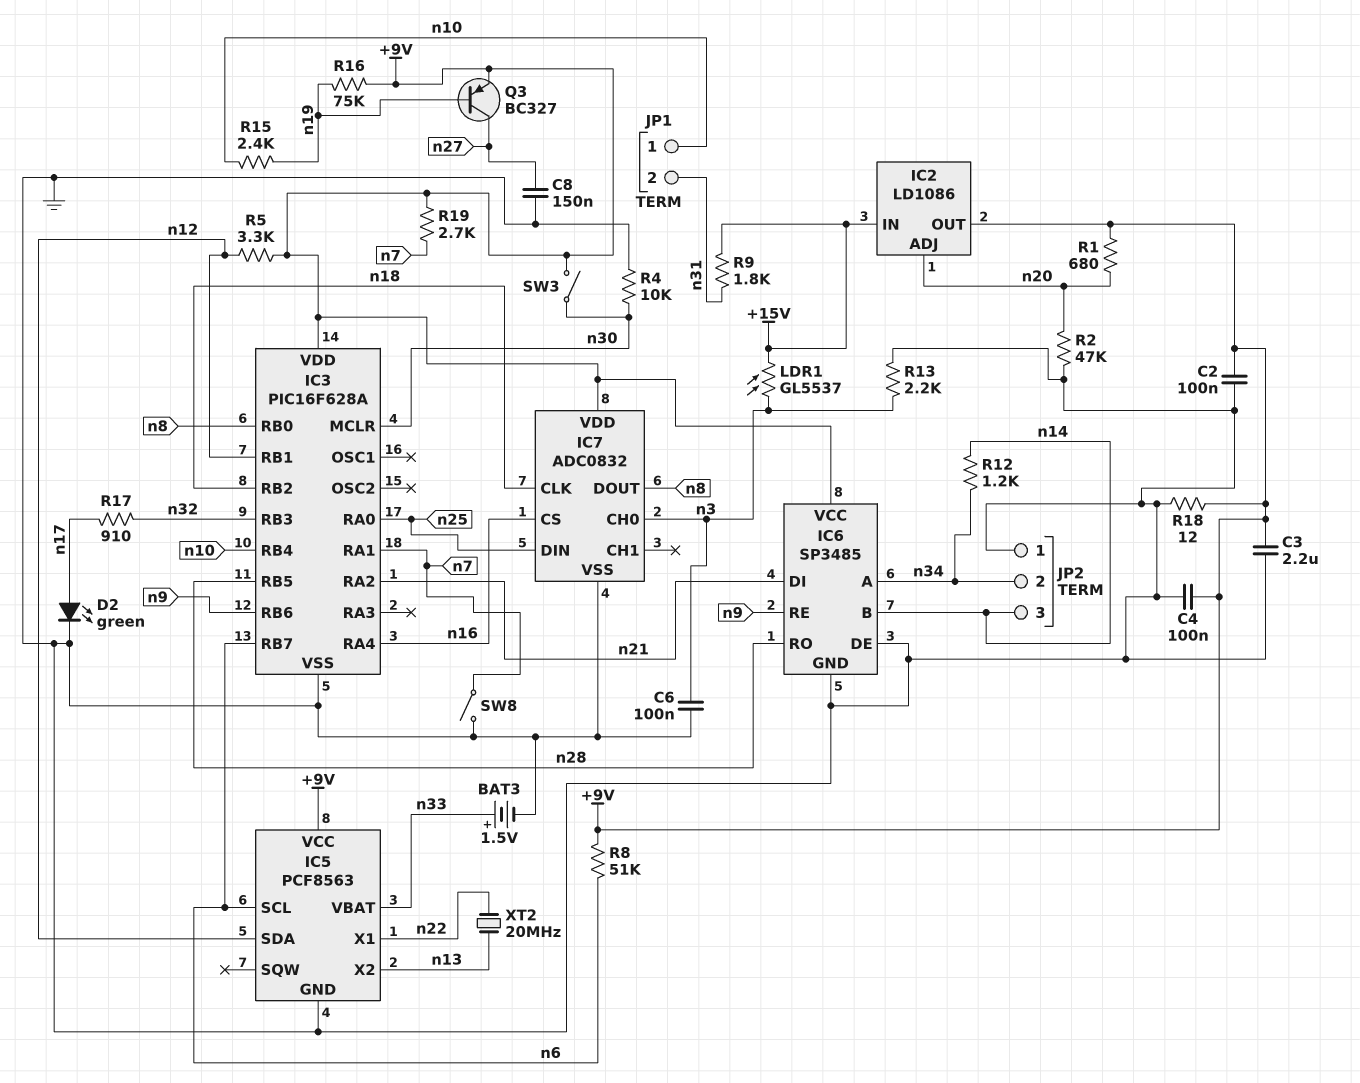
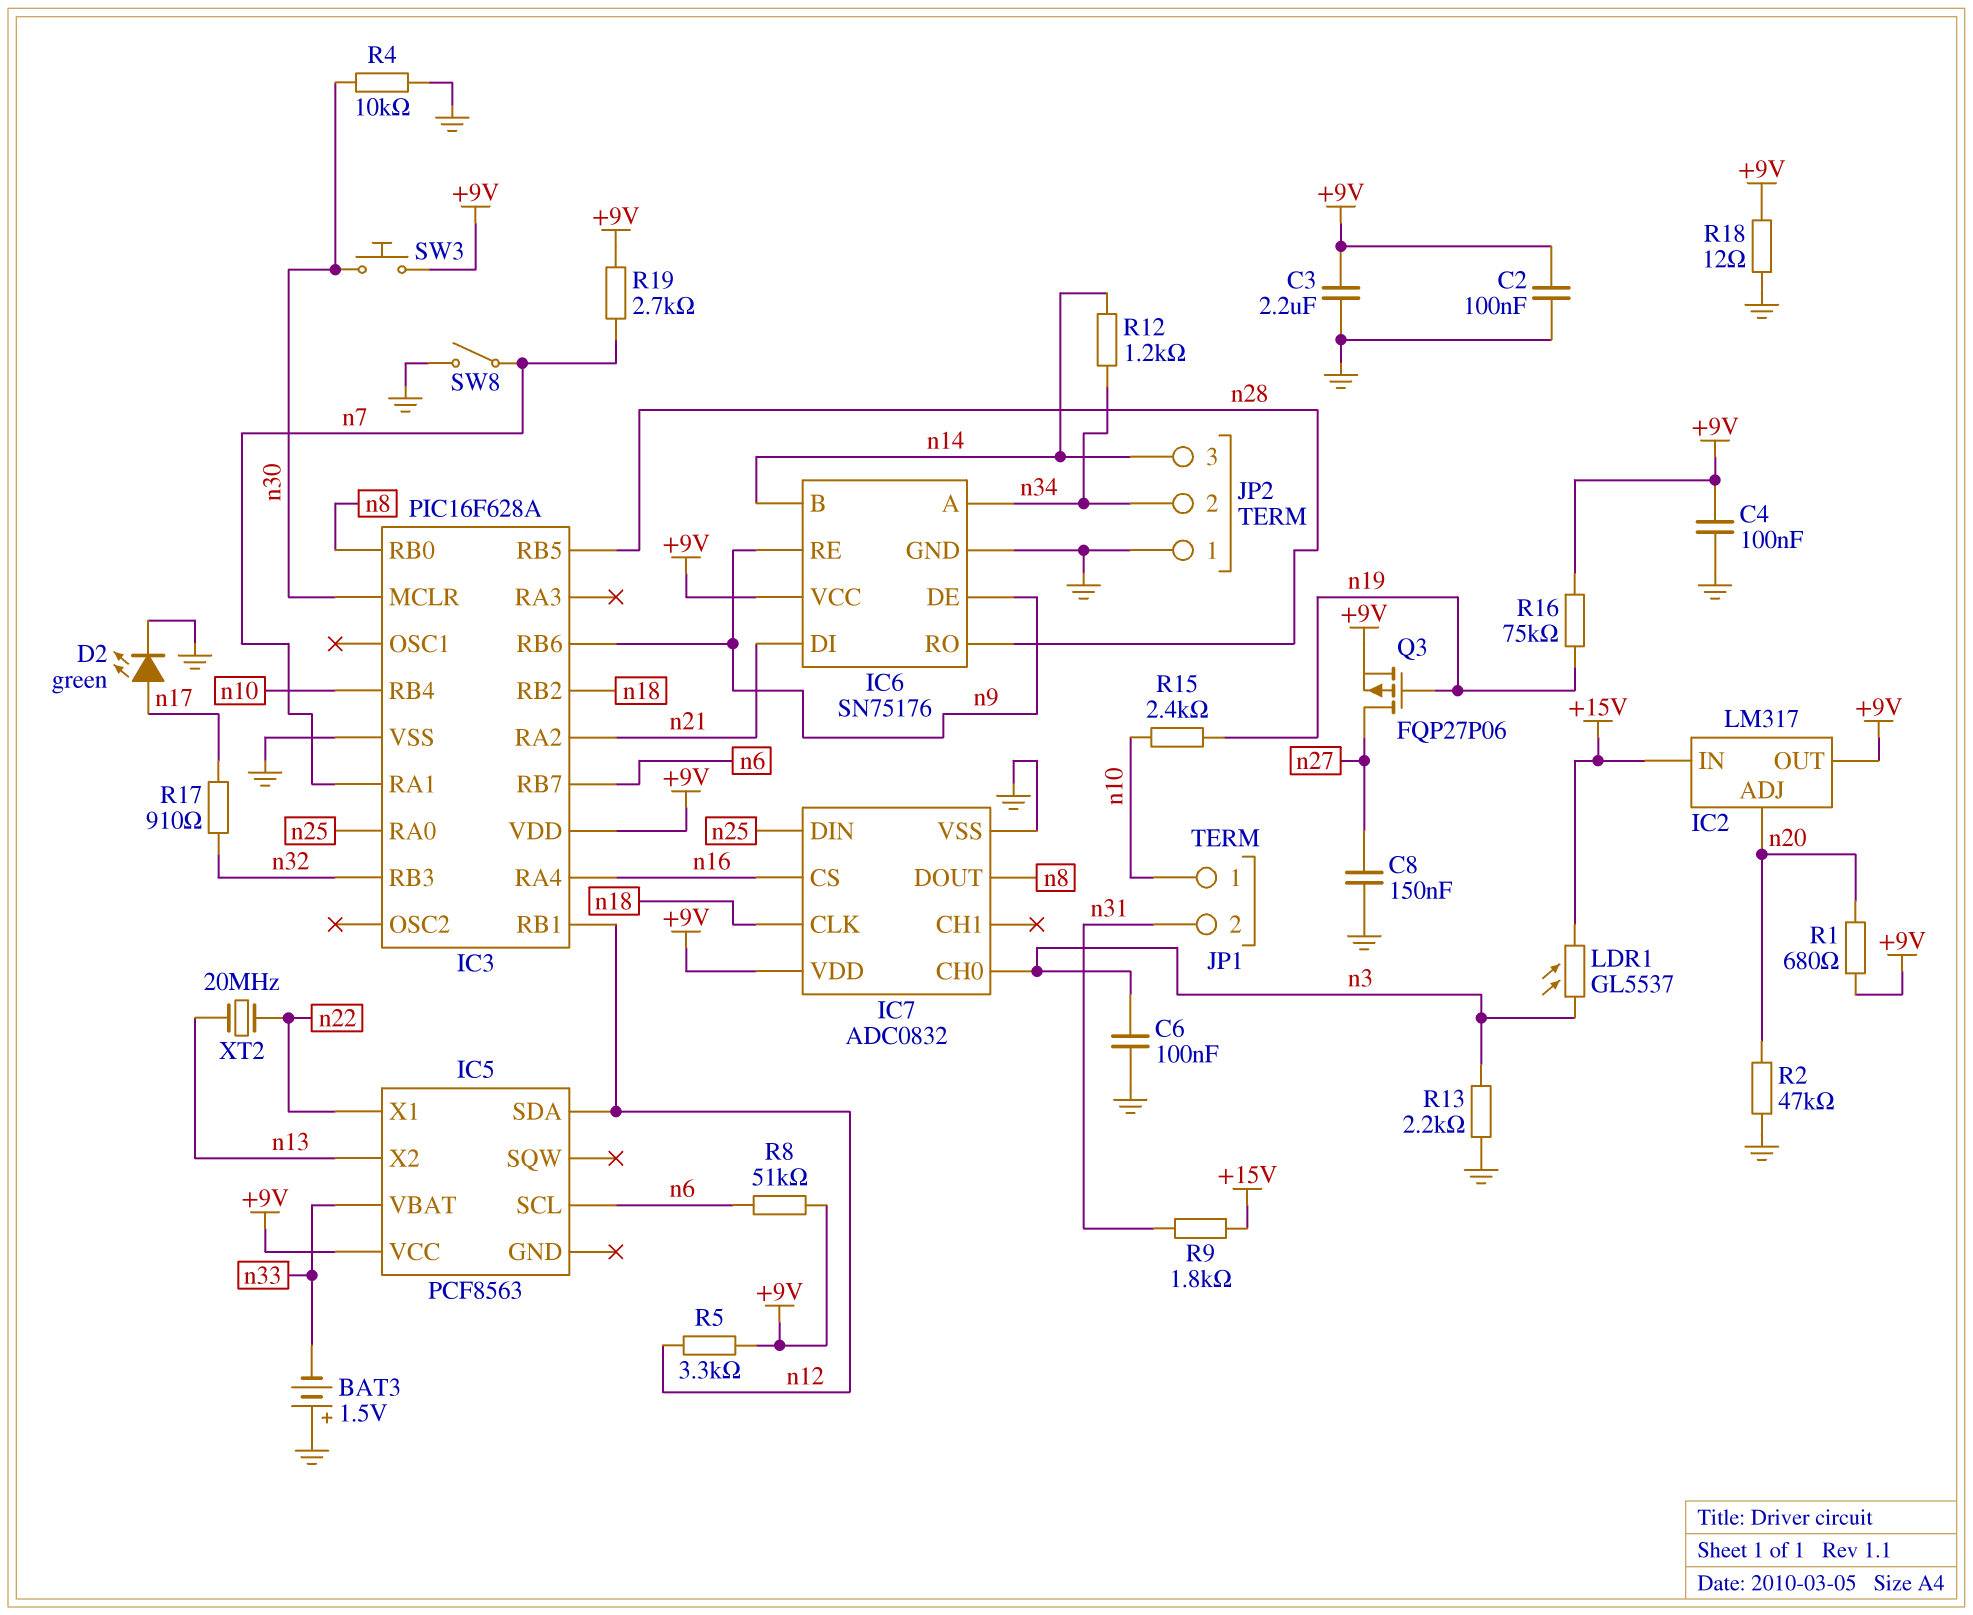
BAT3: 1.5V (plus n33, minus GND) -> 1.5V (plus GND, minus n33)
IC2: LD1086 -> LM317
IC5 pin GND: GND -> none
IC6: SP3485 -> SN75176
IC6 pin DE: GND -> n9
Q3: PNP BC327 (B n19, C n27, E +9V) -> PMOS FQP27P06 (G n19, D n27, S +9V)
SW3: switch (+9V, n30) -> button (+9V, n30)

